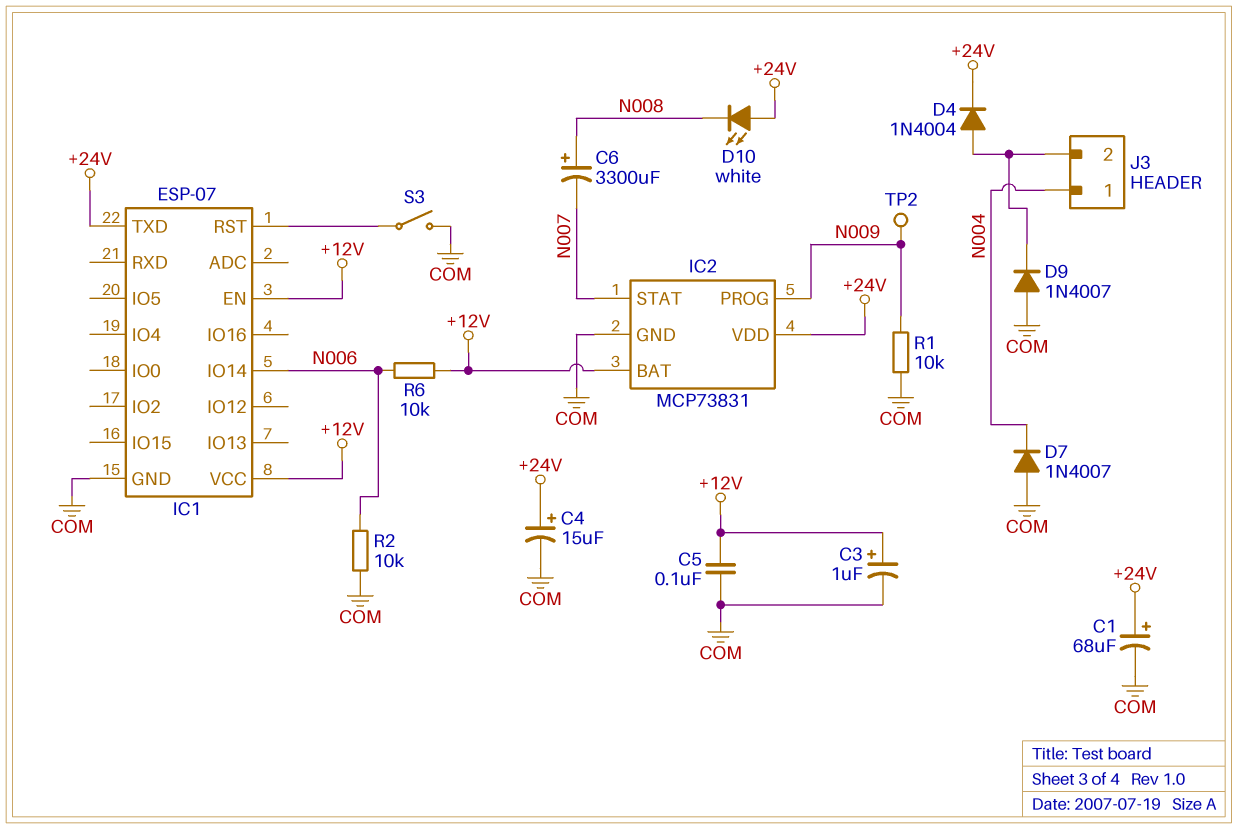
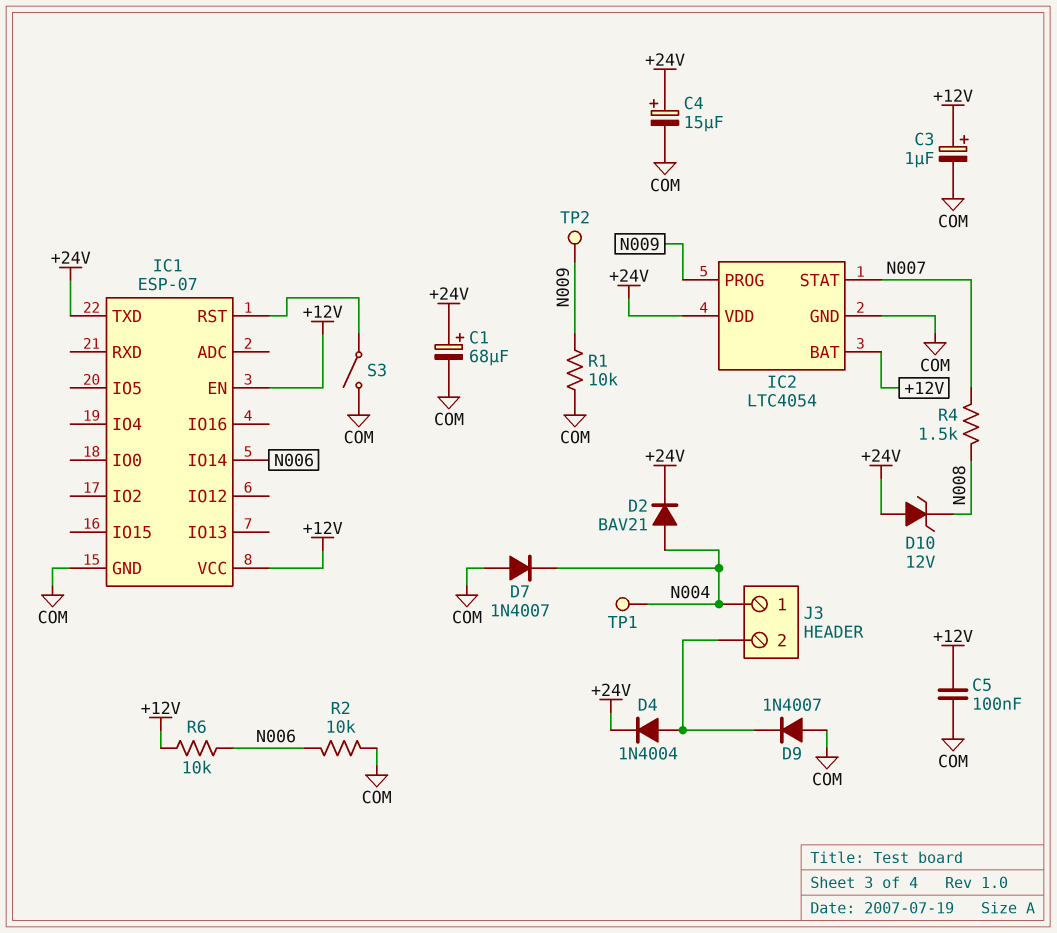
C6: 3300uF (plus N008, minus N007) -> none
D2: none -> diode BAV21 (A N004, K +24V)
D10: LED white (A +24V, K N008) -> zener 12V (A +24V, K N008)
IC2: MCP73831 -> LTC4054
R4: none -> 1.5k (N007, N008)
TP1: none -> test point (N004)

